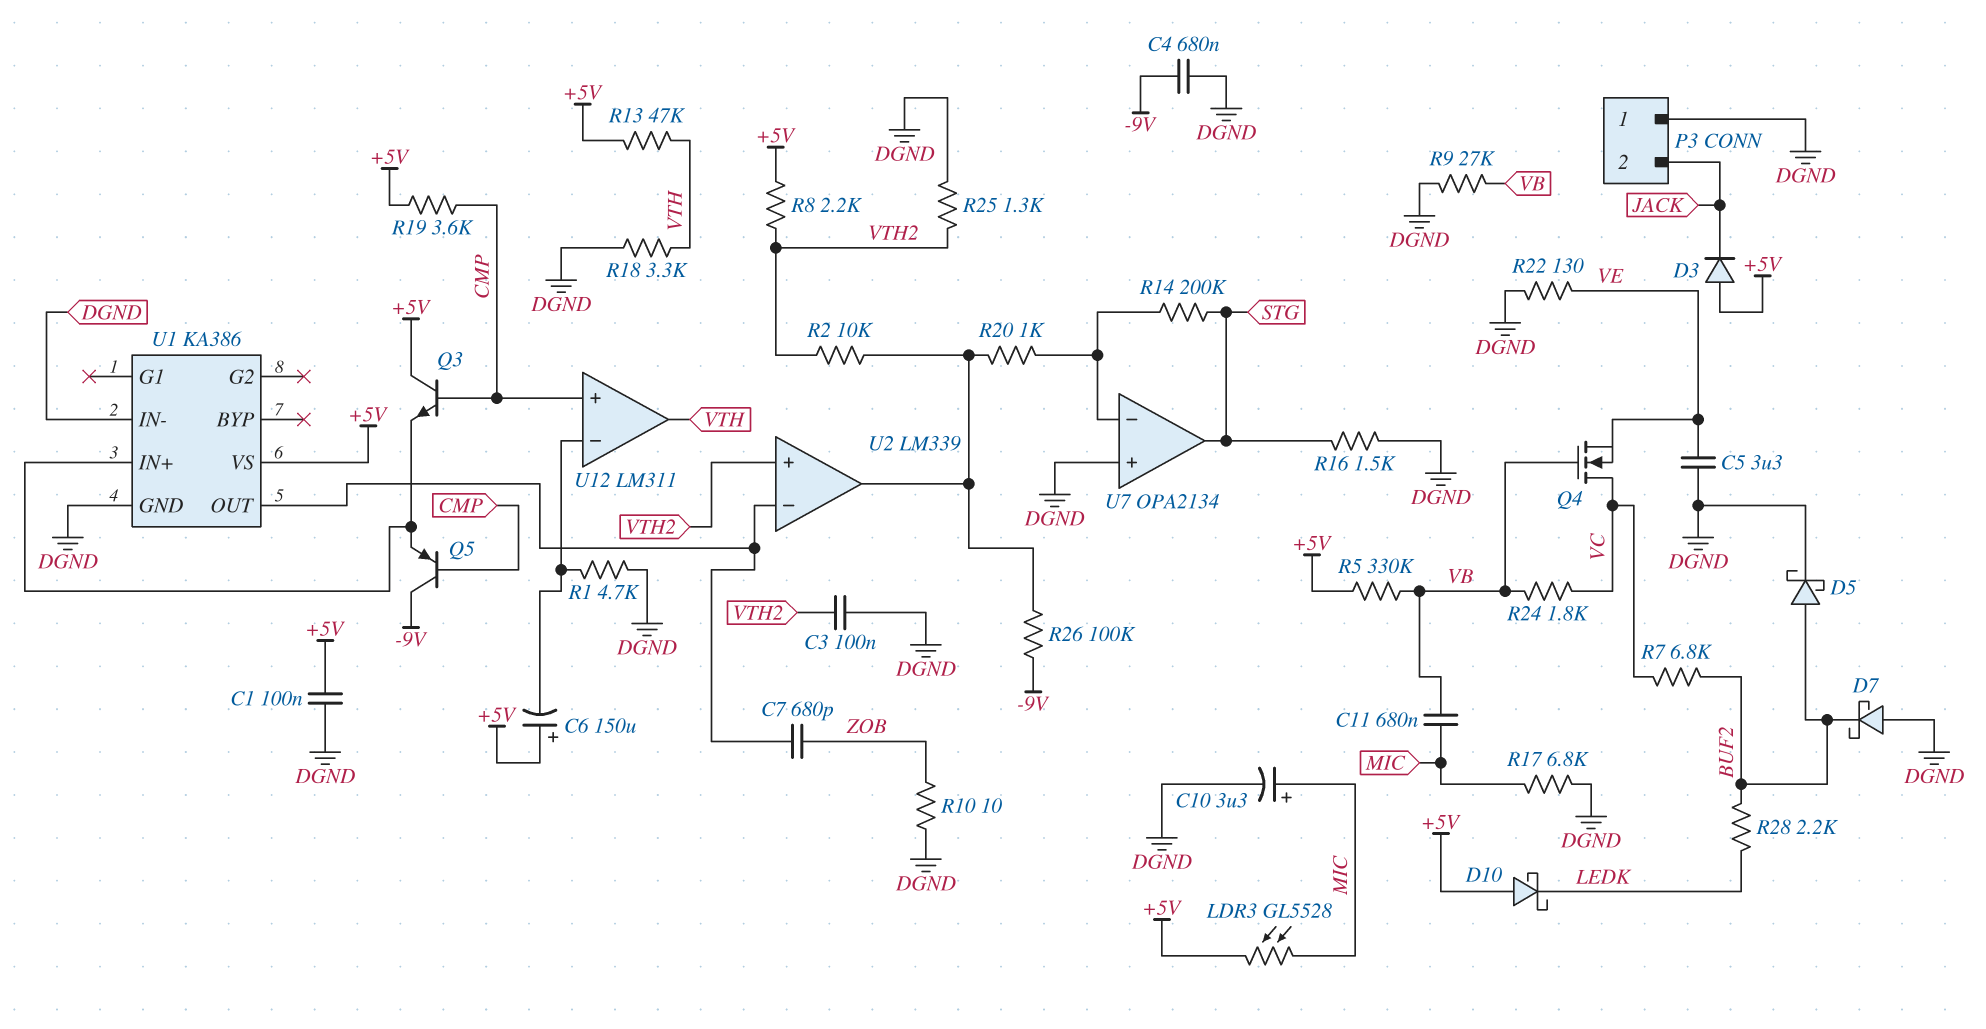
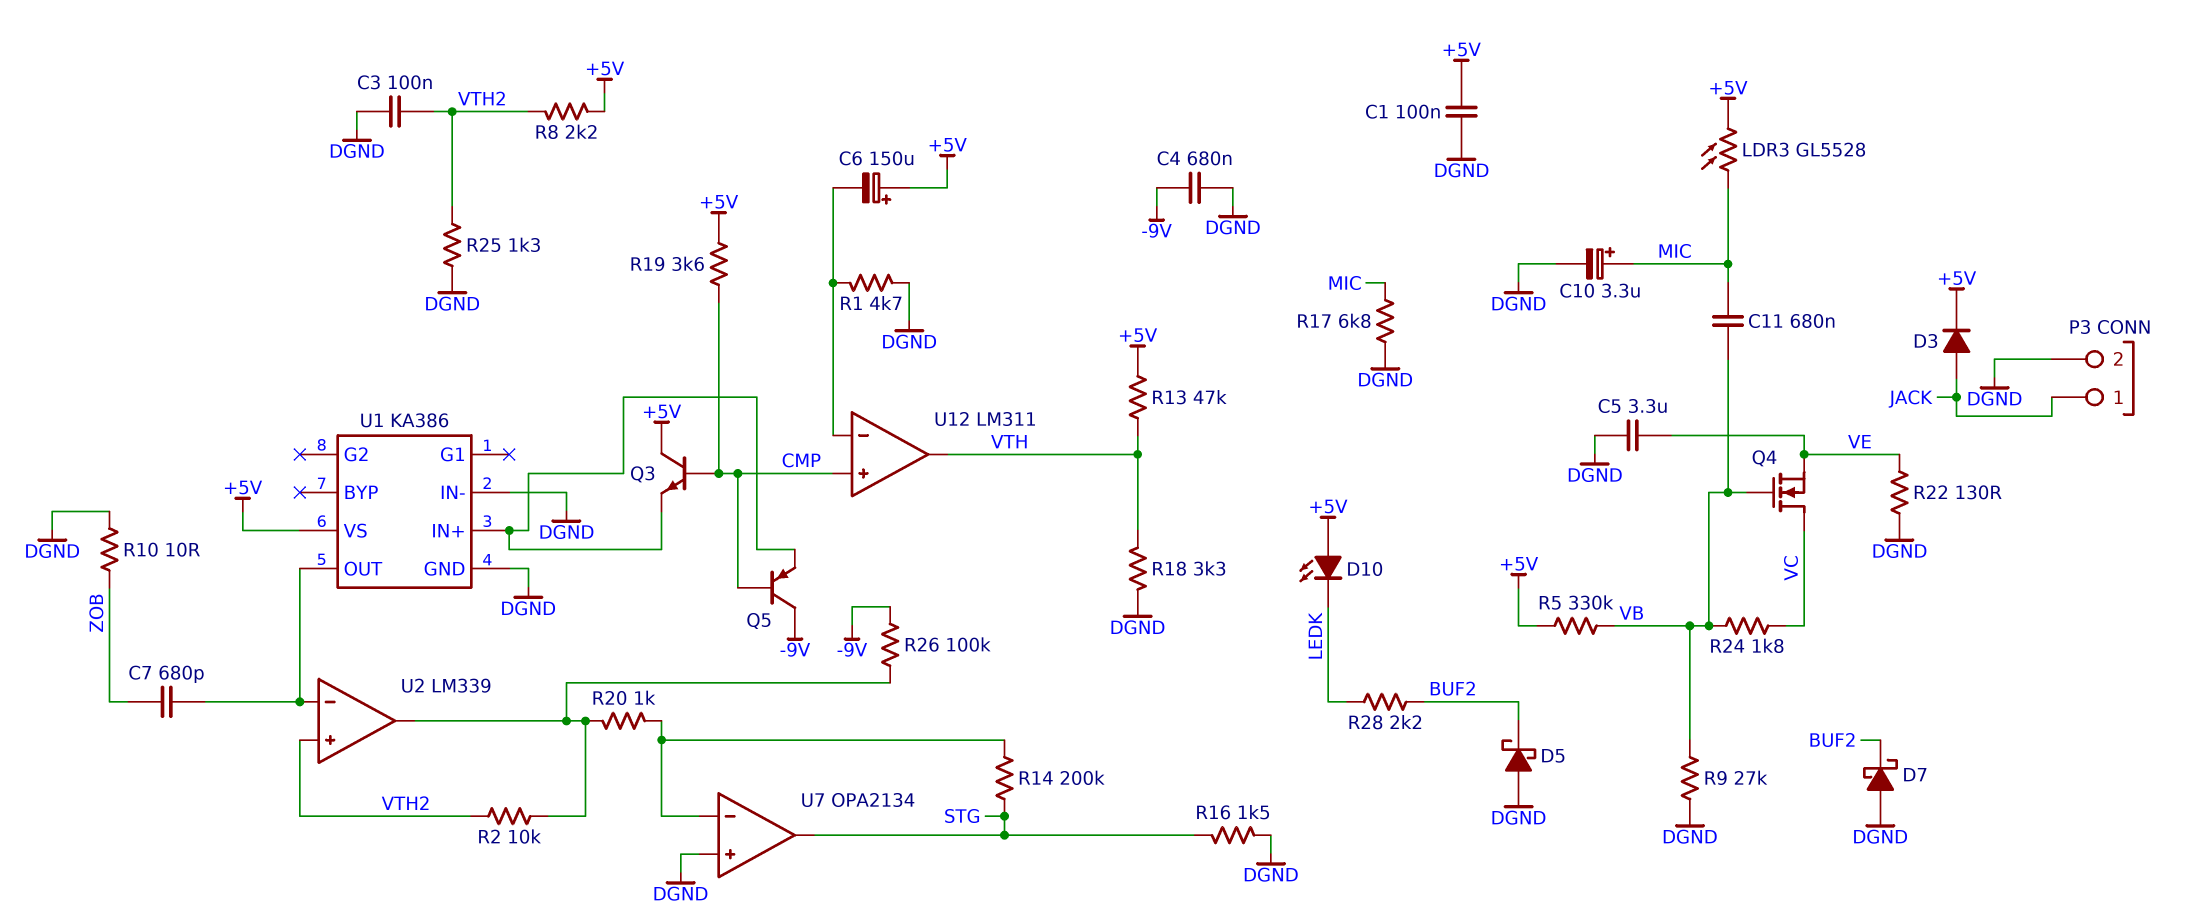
D3: diode (A +5V, K JACK) -> diode (A JACK, K +5V)
D5: schottky (A BUF2, K DGND) -> schottky (A DGND, K BUF2)
D10: schottky (A +5V, K LEDK) -> LED (A +5V, K LEDK)
P3 pin 1: DGND -> JACK
P3 pin 2: JACK -> DGND
R7: 6.8k (BUF2, VC) -> none

